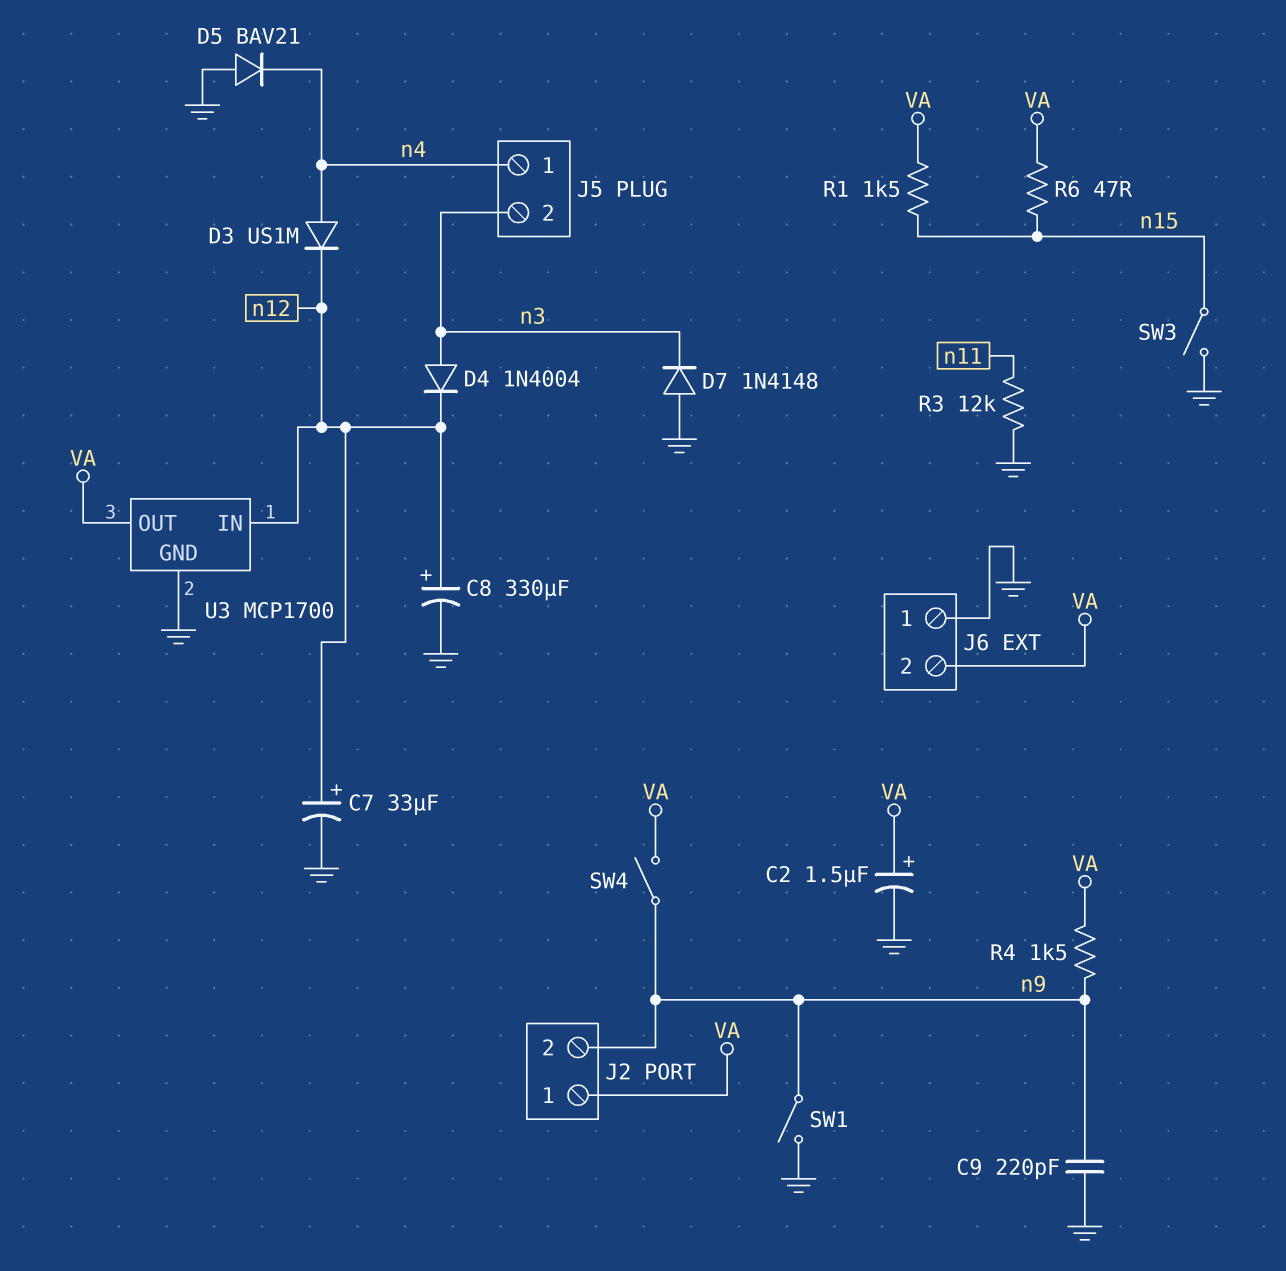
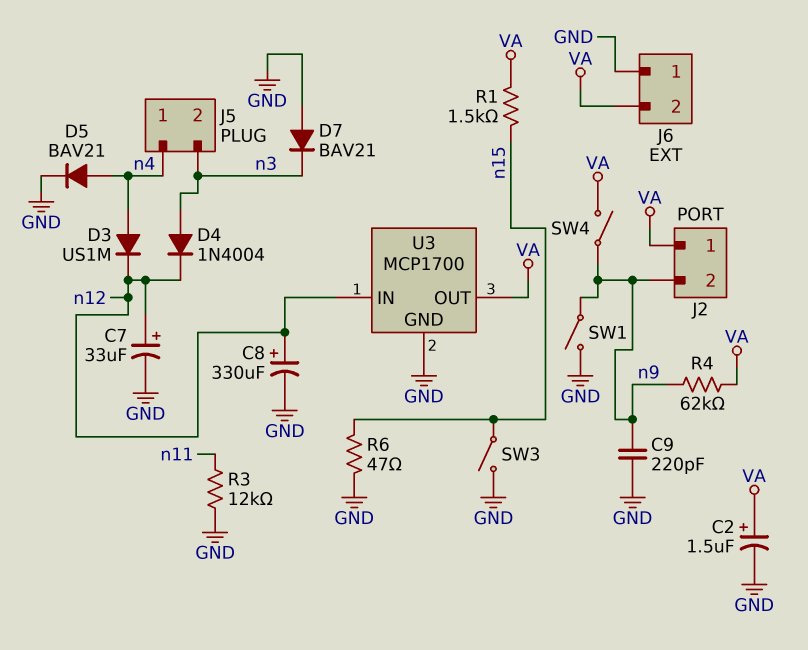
D5: diode BAV21 (A GND, K n4) -> diode BAV21 (A n4, K GND)
D7: diode 1N4148 (A GND, K n3) -> diode BAV21 (A GND, K n3)
R4: 1.5k (VA, n9) -> 62k (VA, n9)
R6: 47 (VA, n15) -> 47 (GND, n15)

